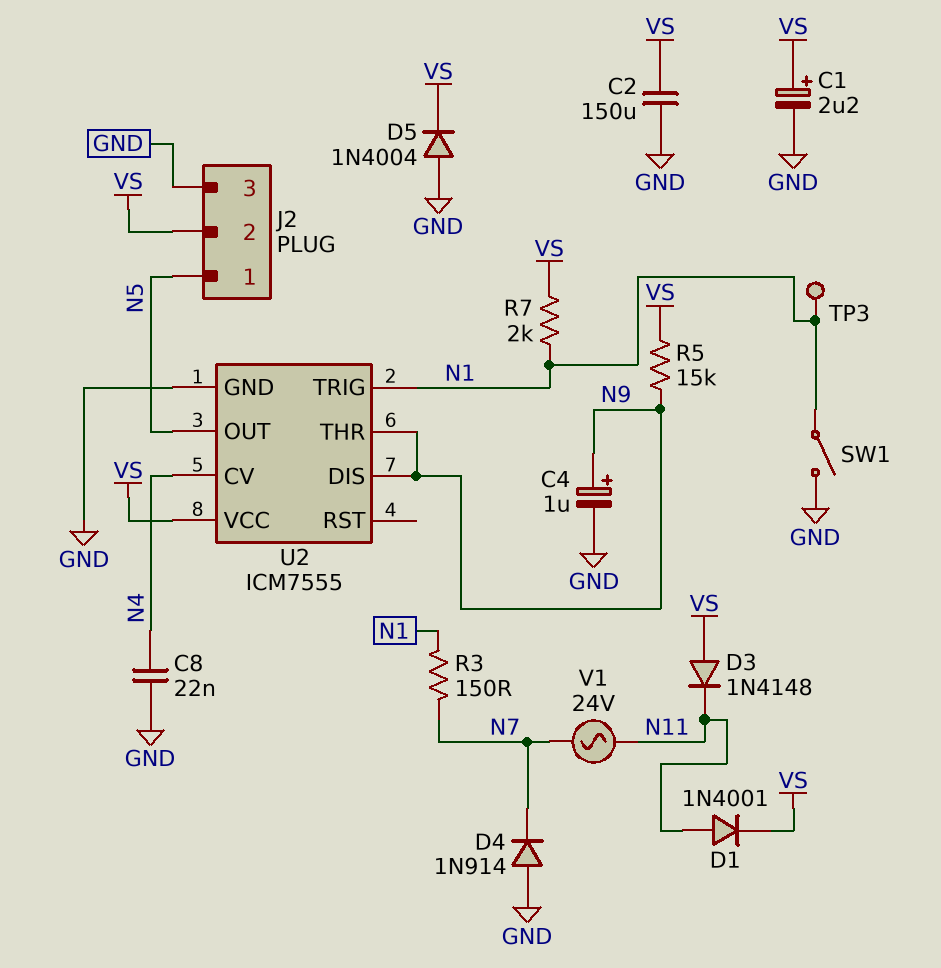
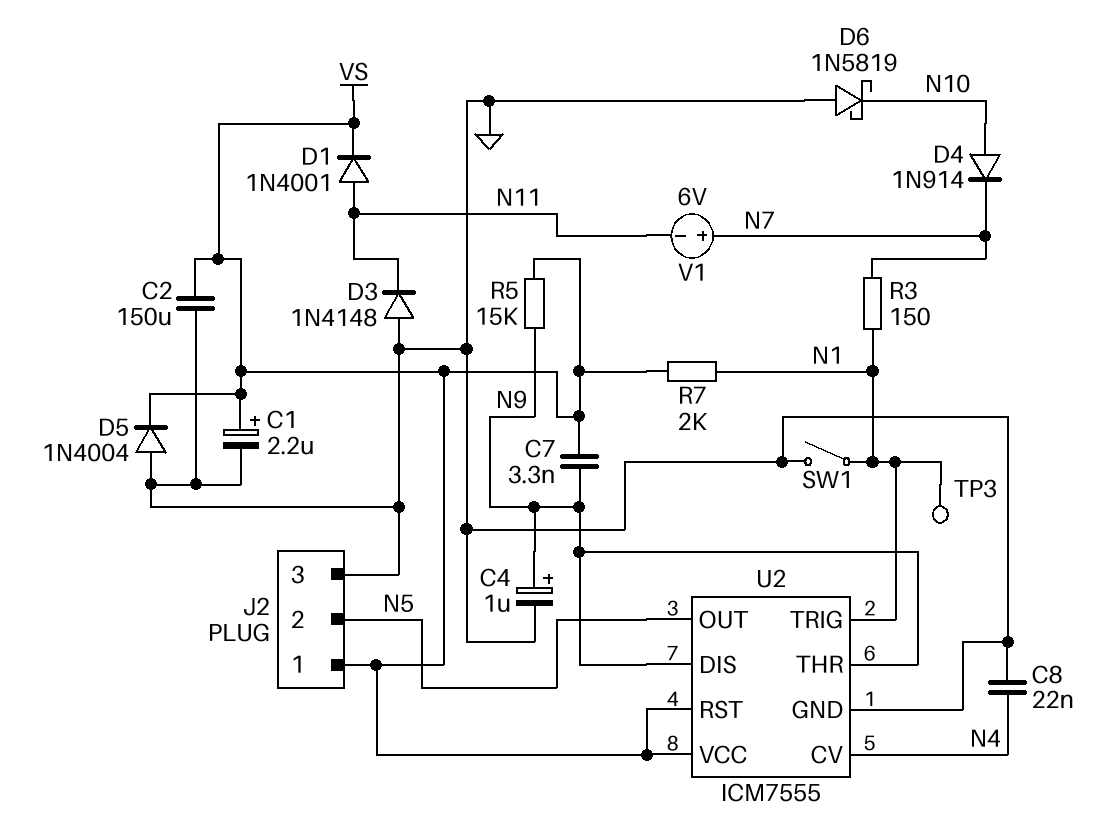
C7: none -> 3.3nF (N9, VS)
D3: diode 1N4148 (A VS, K N11) -> diode 1N4148 (A GND, K N11)
D4: diode 1N914 (A GND, K N7) -> diode 1N914 (A N10, K N7)
D6: none -> schottky 1N5819 (A GND, K N10)
J2 pin 1: N5 -> VS
J2 pin 2: VS -> N5
U2 pin RST: none -> VS
V1: AC 24V (N7, N11) -> 6V (plus N7, minus N11)

